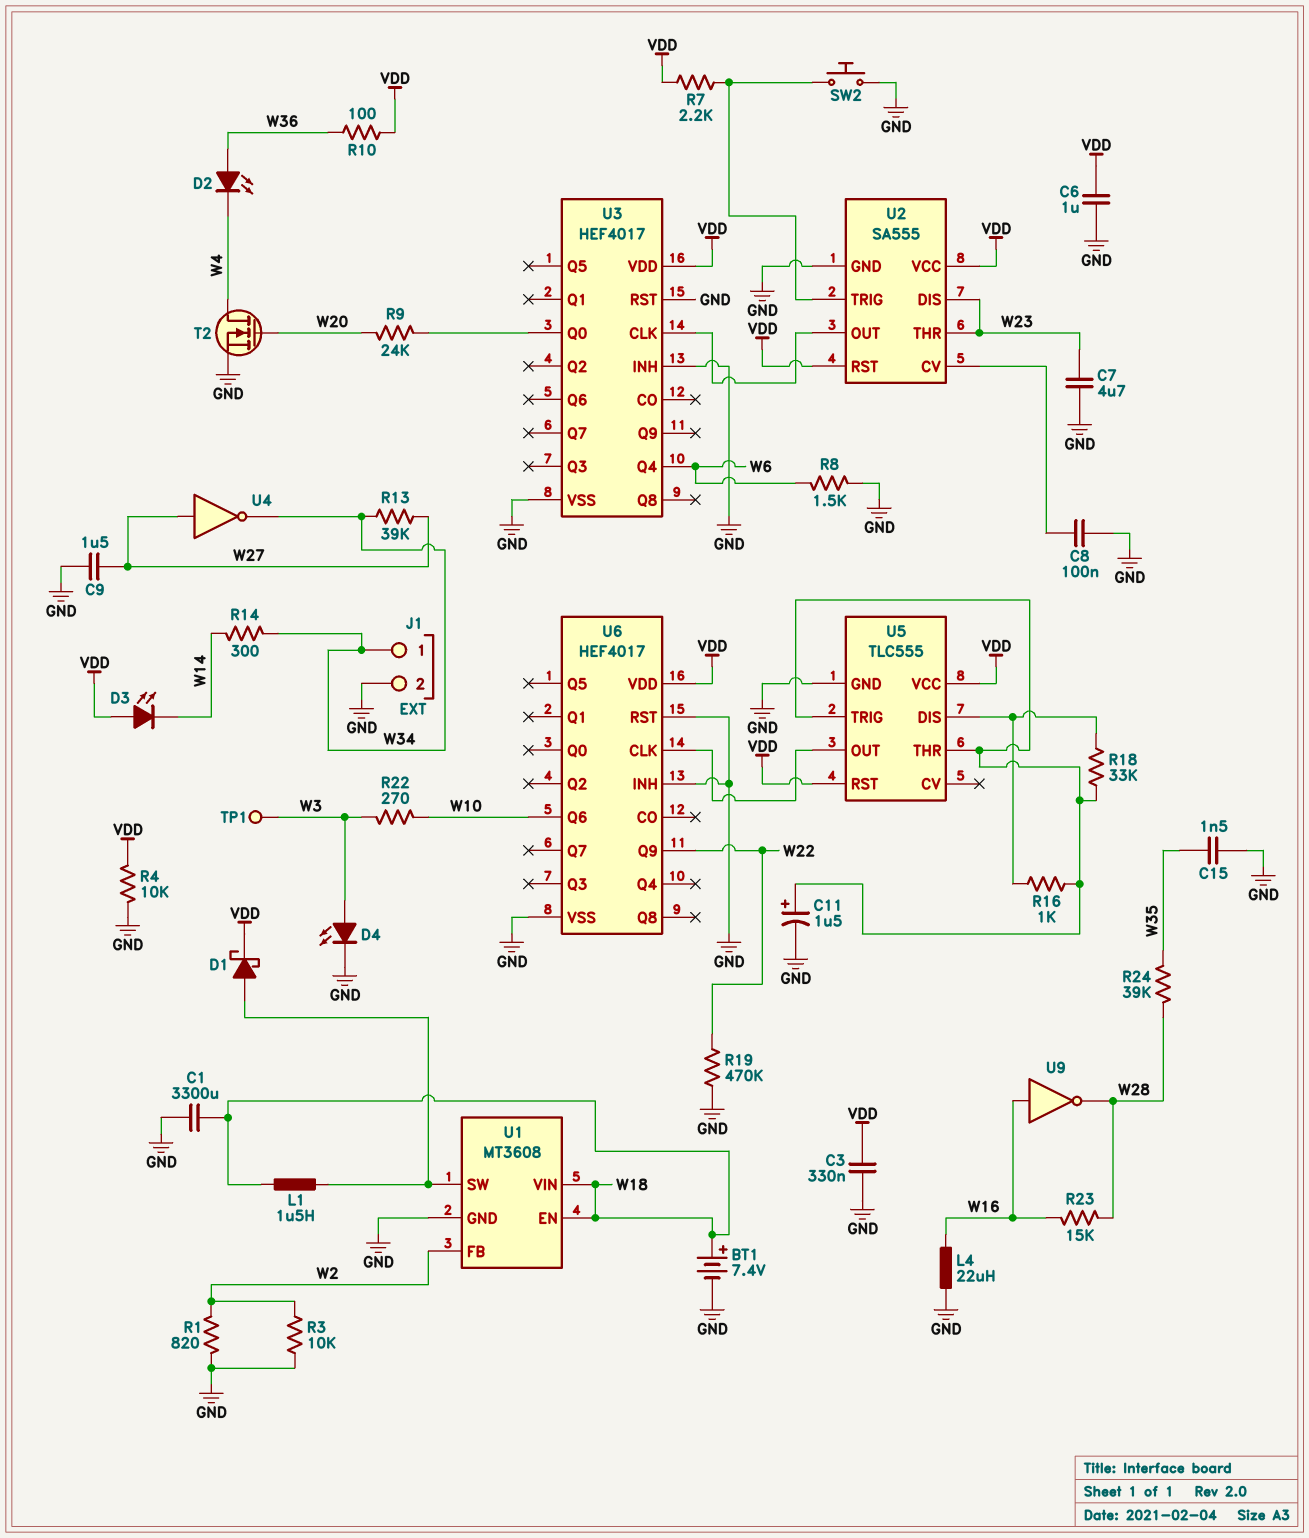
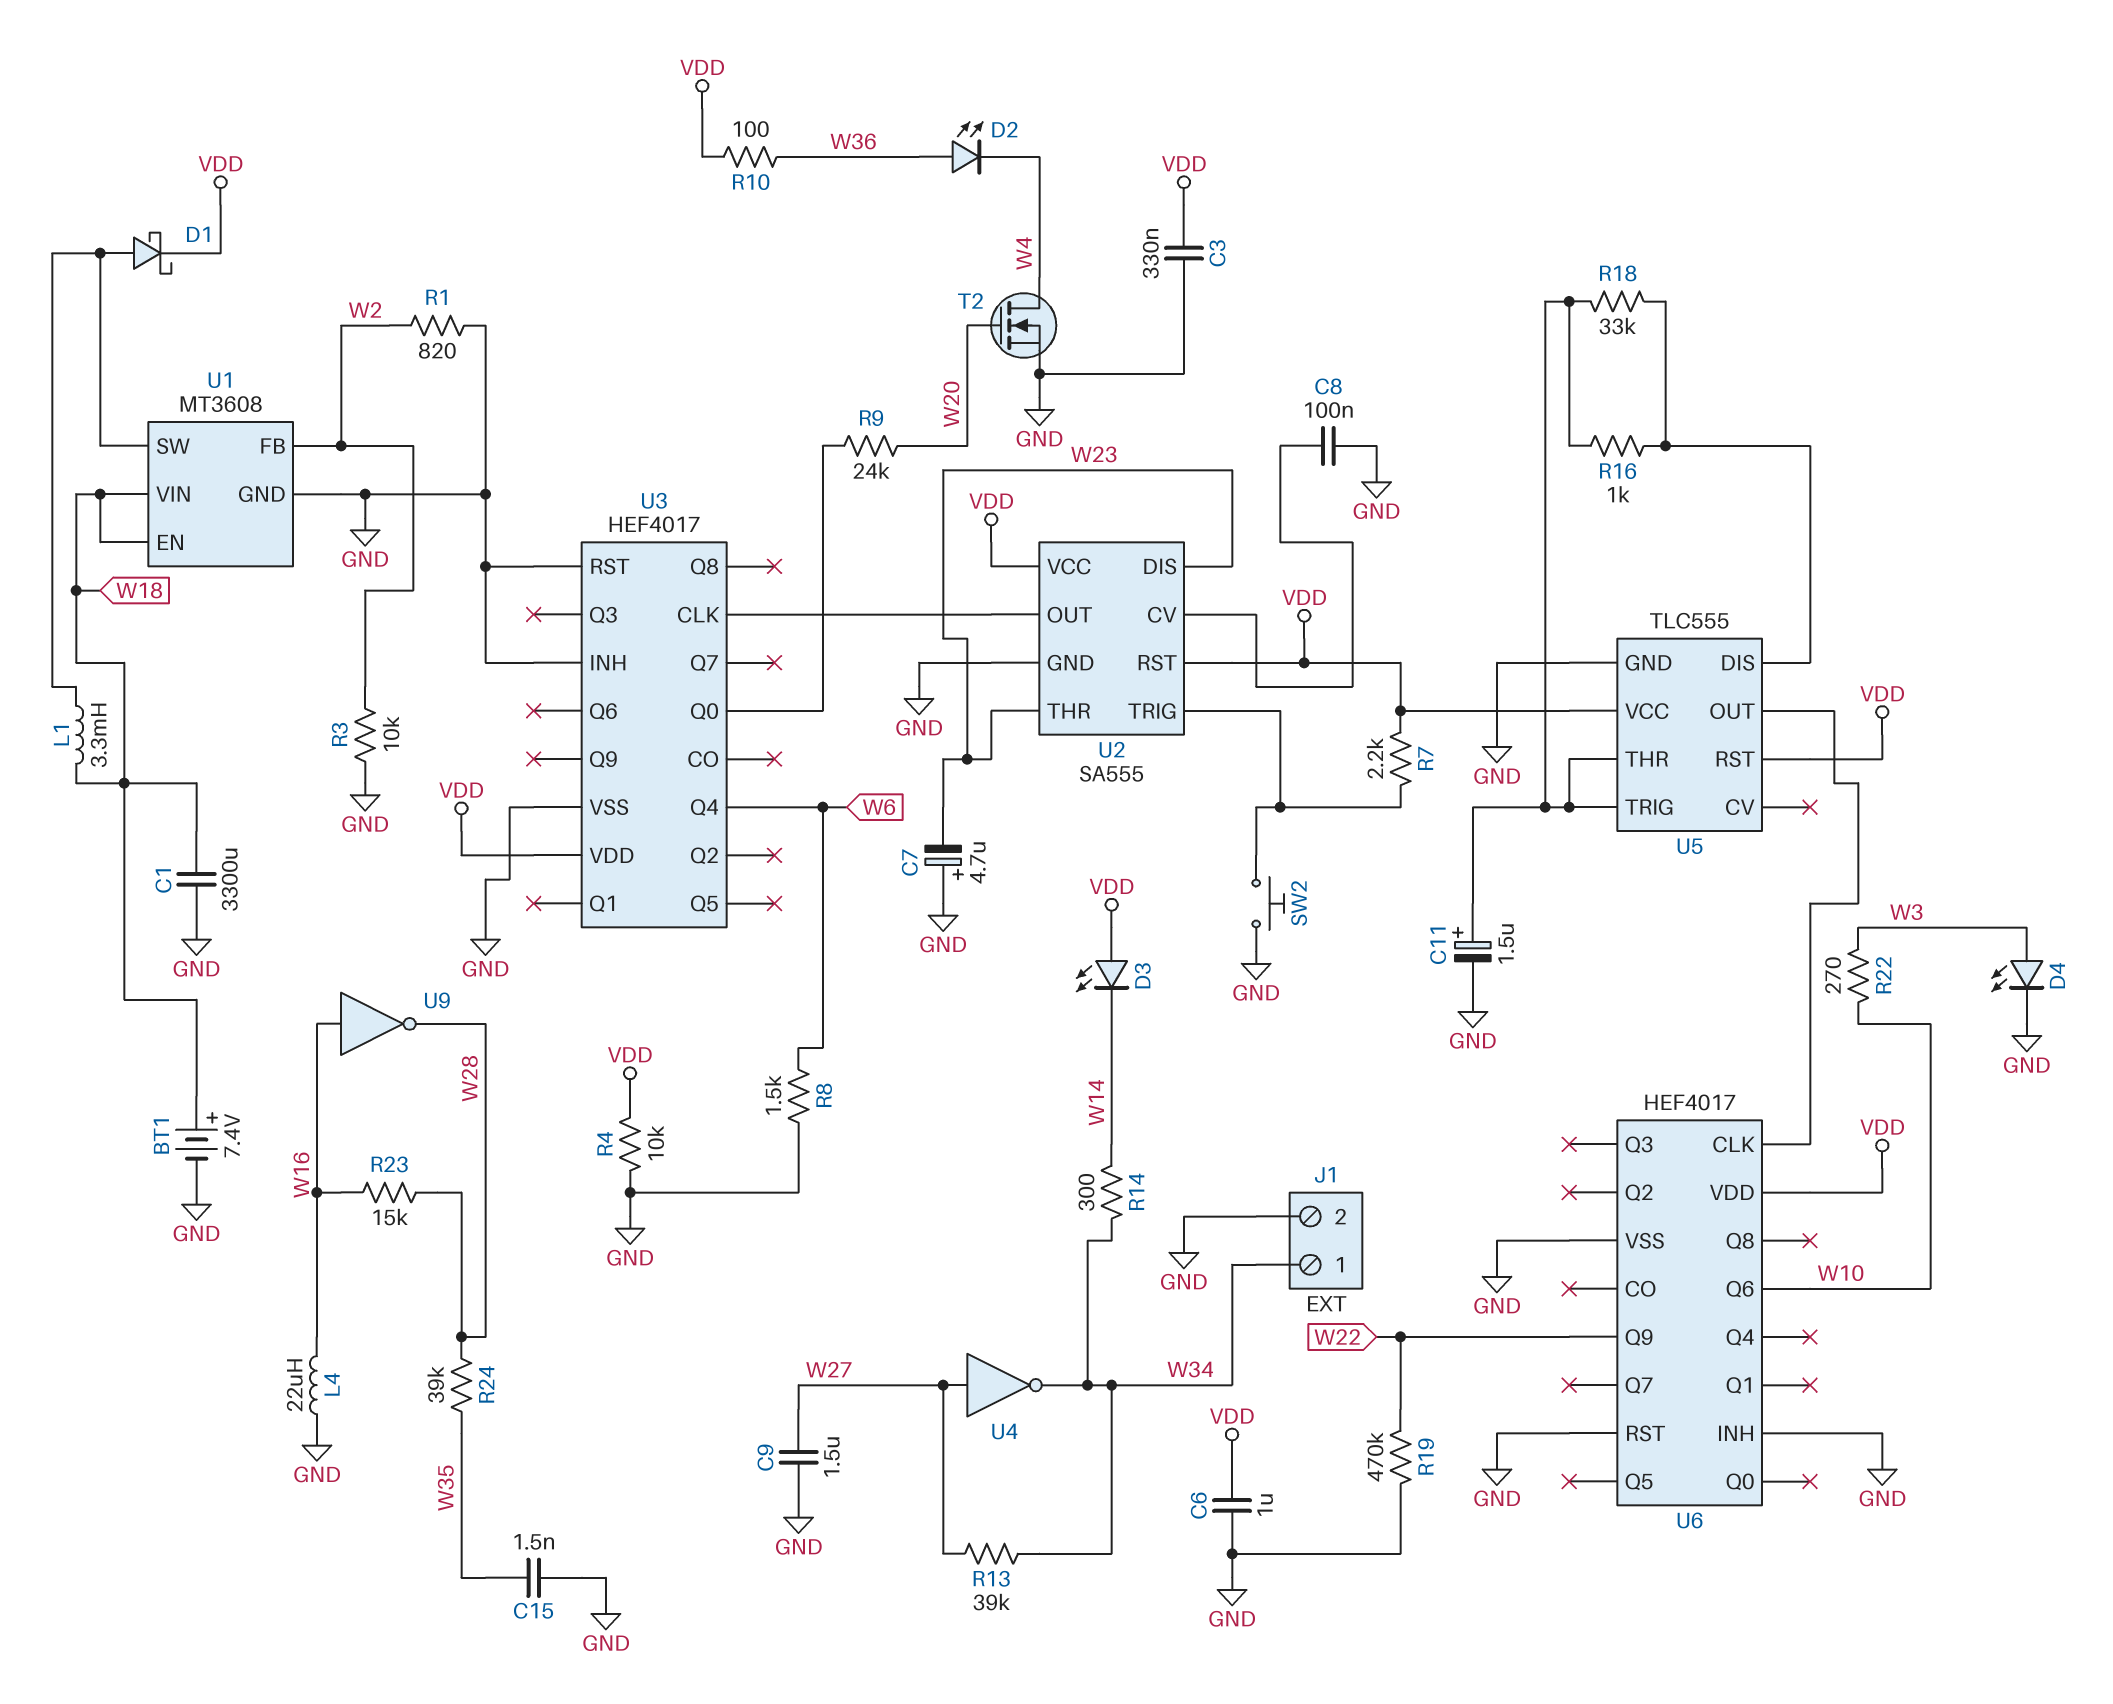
C7: 4.7uF (GND, W23) -> 4.7uF (plus GND, minus W23)
L1: 1.5uH (U1/SW, W18) -> 3.3mH (U1/SW, W18)
TP1: test point (W3) -> none

